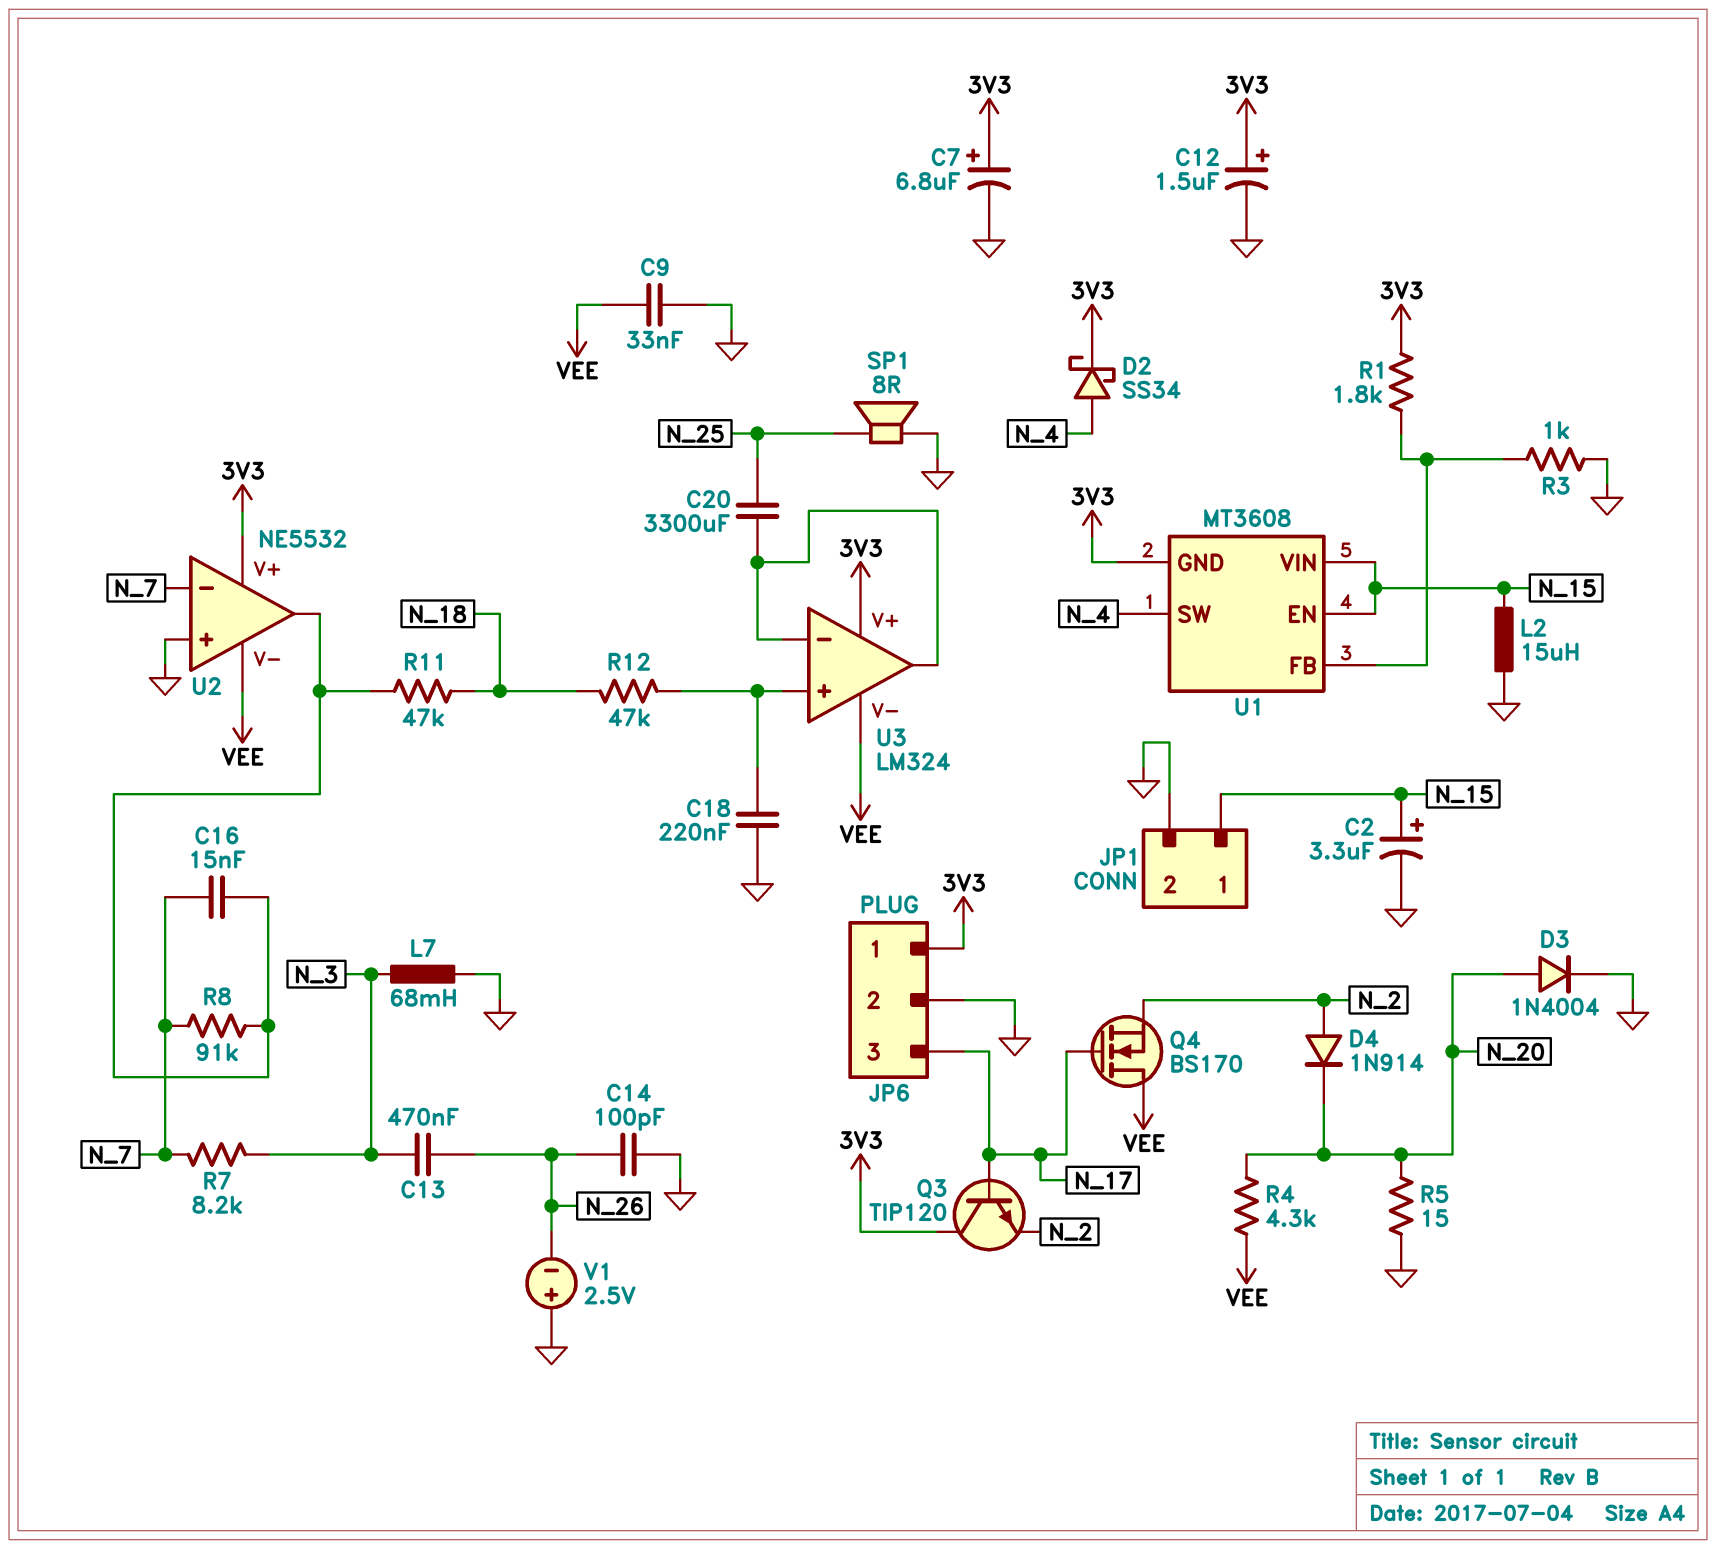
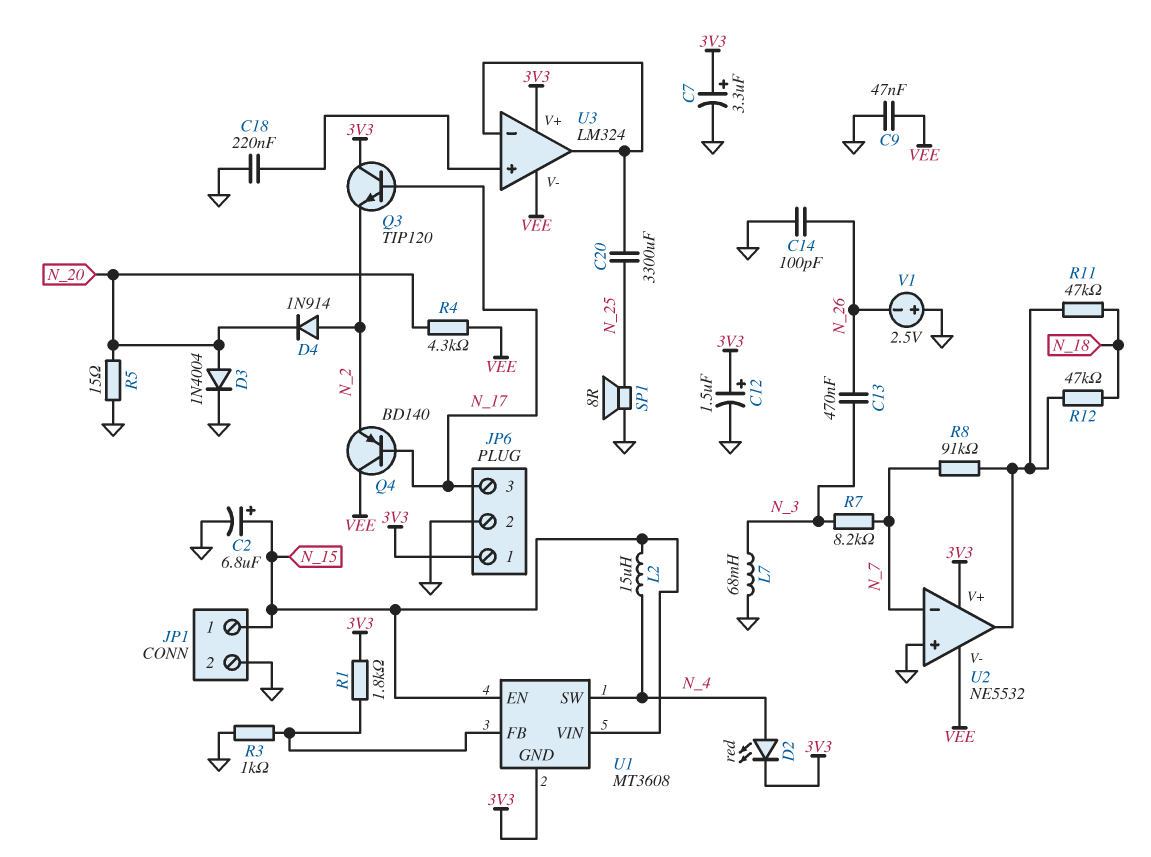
C2: 3.3uF (plus N_15, minus GND) -> 6.8uF (plus N_15, minus GND)
C7: 6.8uF (plus 3V3, minus GND) -> 3.3uF (plus 3V3, minus GND)
C9: 33nF (GND, VEE) -> 47nF (GND, VEE)
C16: 15nF (N_7, U2/out) -> none
D2: schottky SS34 (A N_4, K 3V3) -> LED red (A N_4, K 3V3)
L2: 15uH (GND, N_15) -> 15uH (N_4, N_15)
Q4: NMOS BS170 (G N_17, D VEE, S N_2) -> PNP BD140 (B N_17, C VEE, E N_2)
R12: 47k (N_18, U3/in+) -> 47k (N_18, U2/out)

